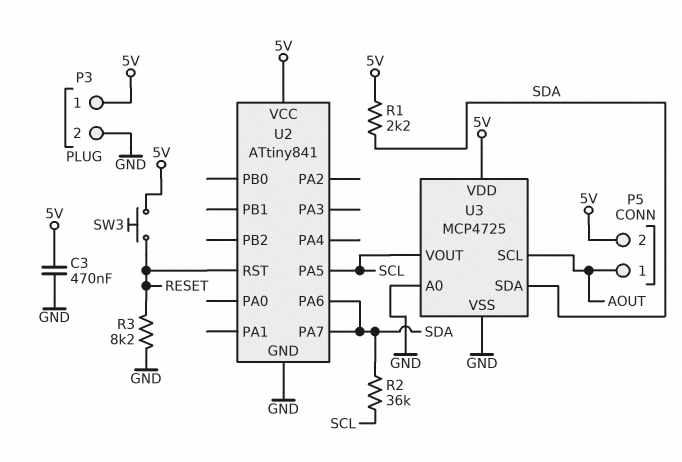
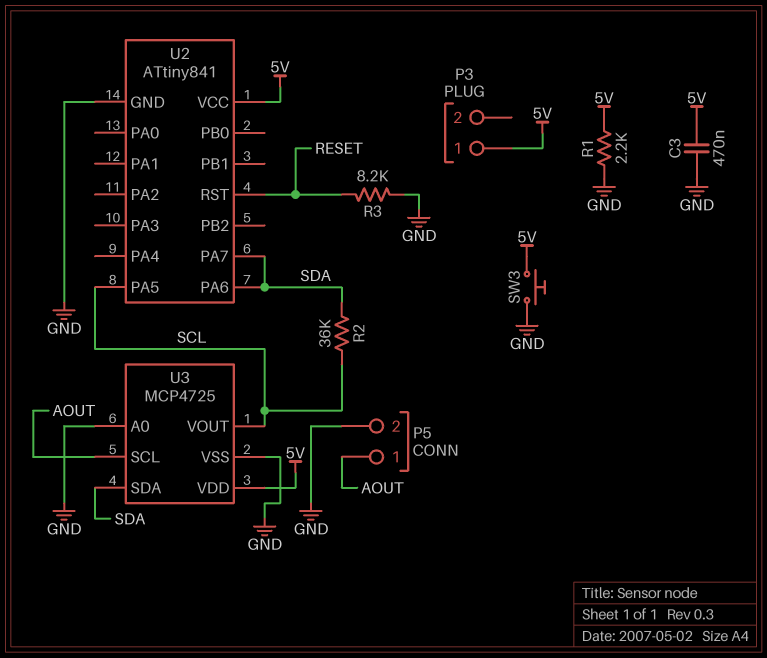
P3 pin 2: GND -> none
P5 pin 2: 5V -> GND
R1: 2.2k (5V, SDA) -> 2.2k (5V, GND)
SW3: button (5V, RESET) -> button (5V, GND)

